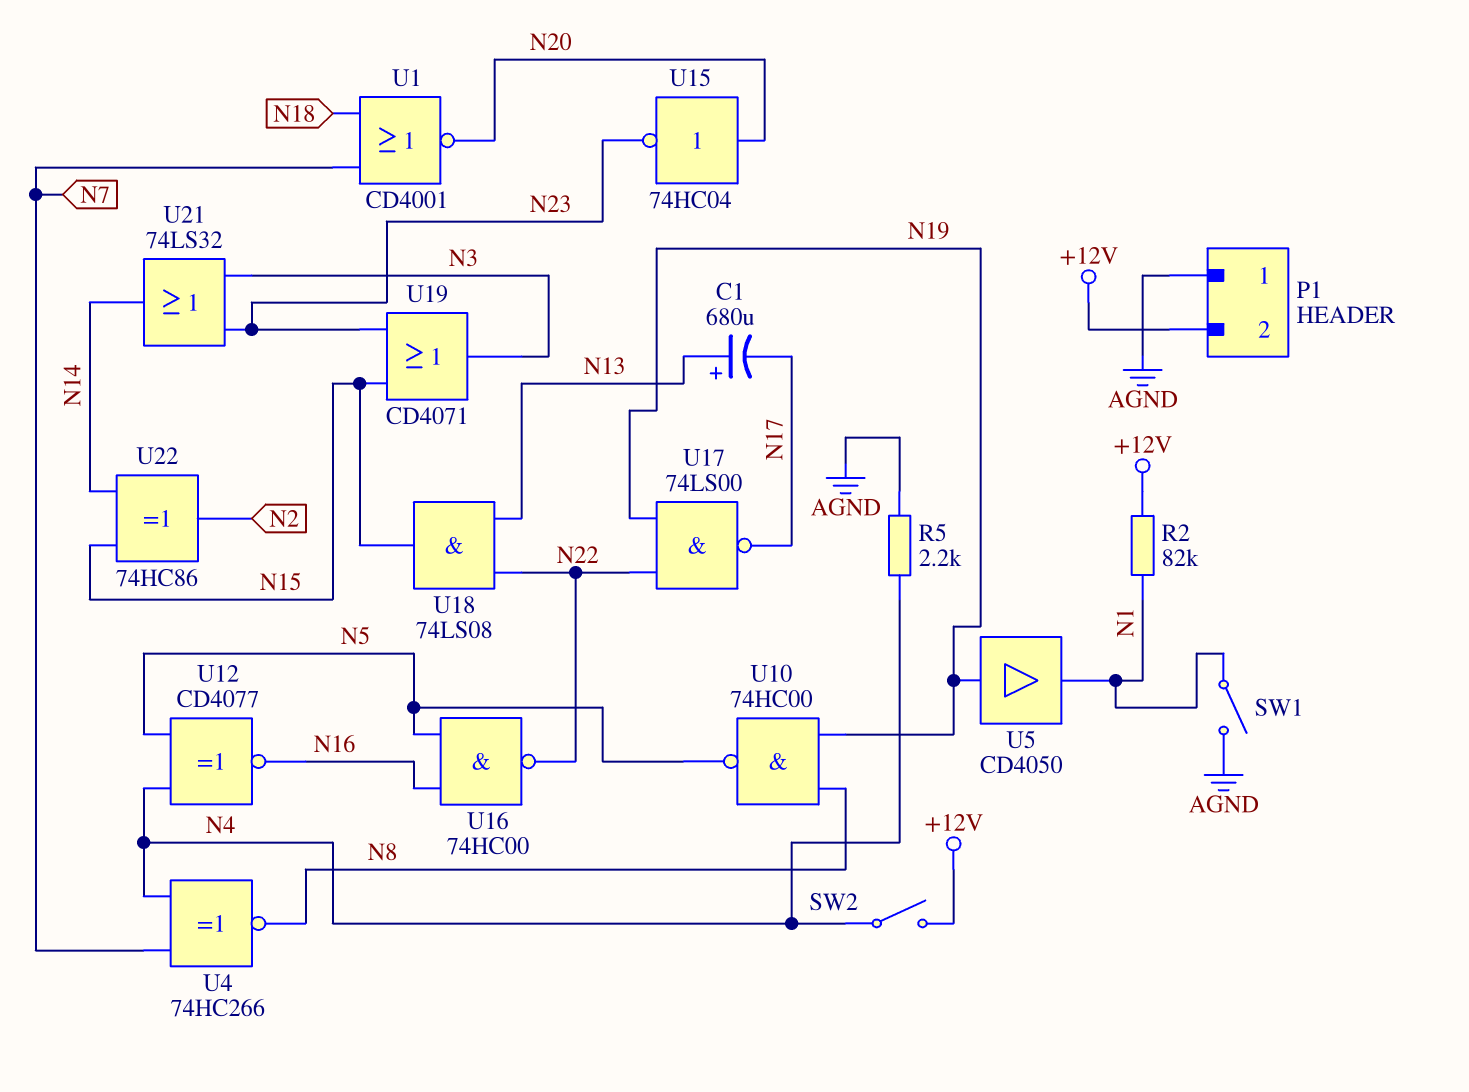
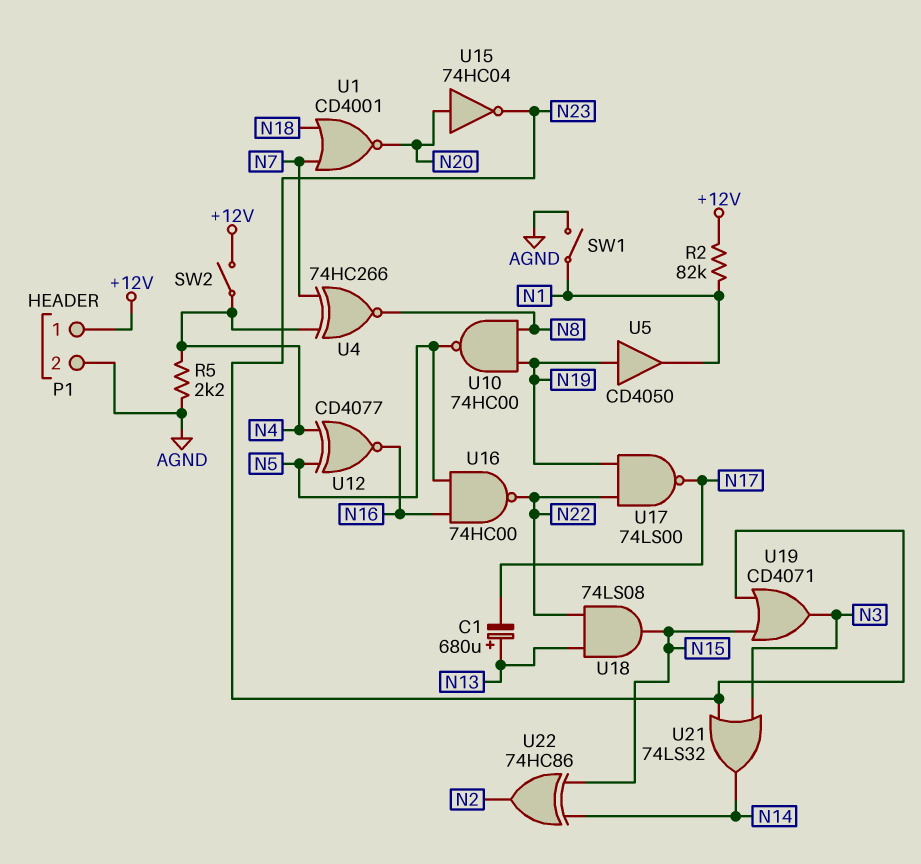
P1 pin 1: AGND -> +12V
P1 pin 2: +12V -> AGND

